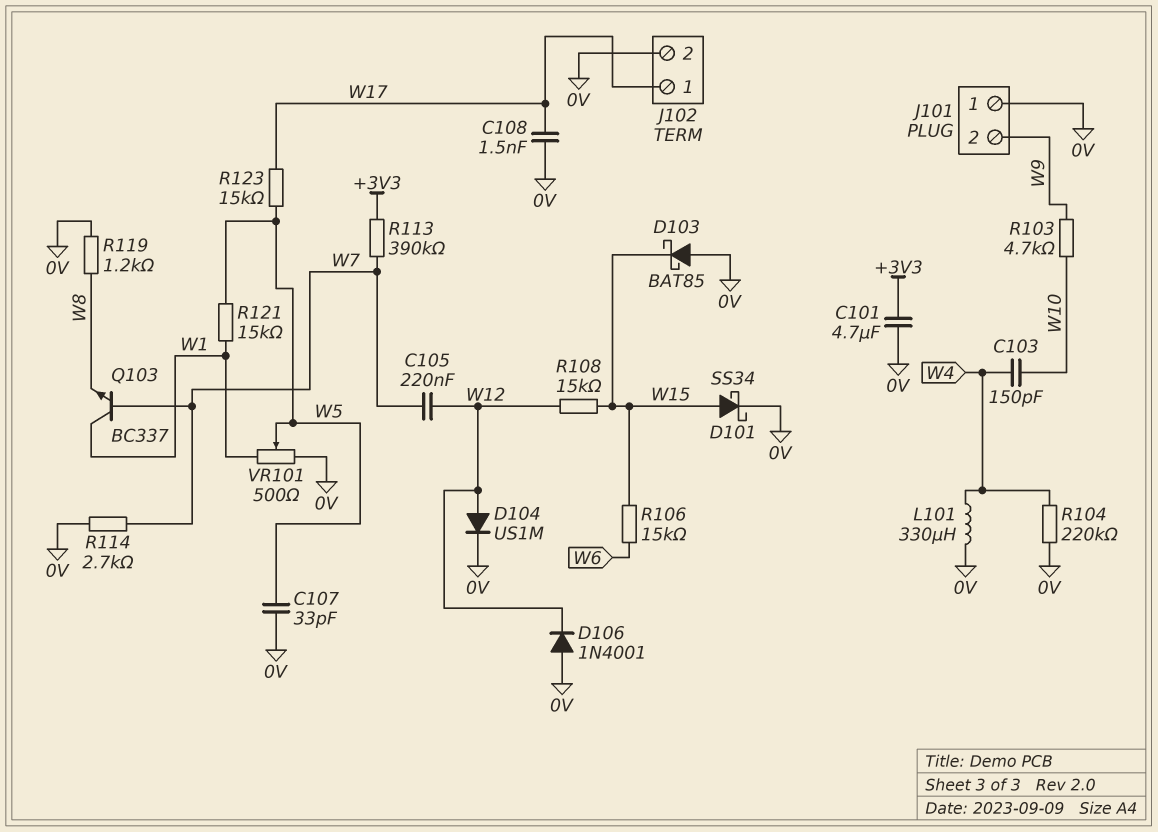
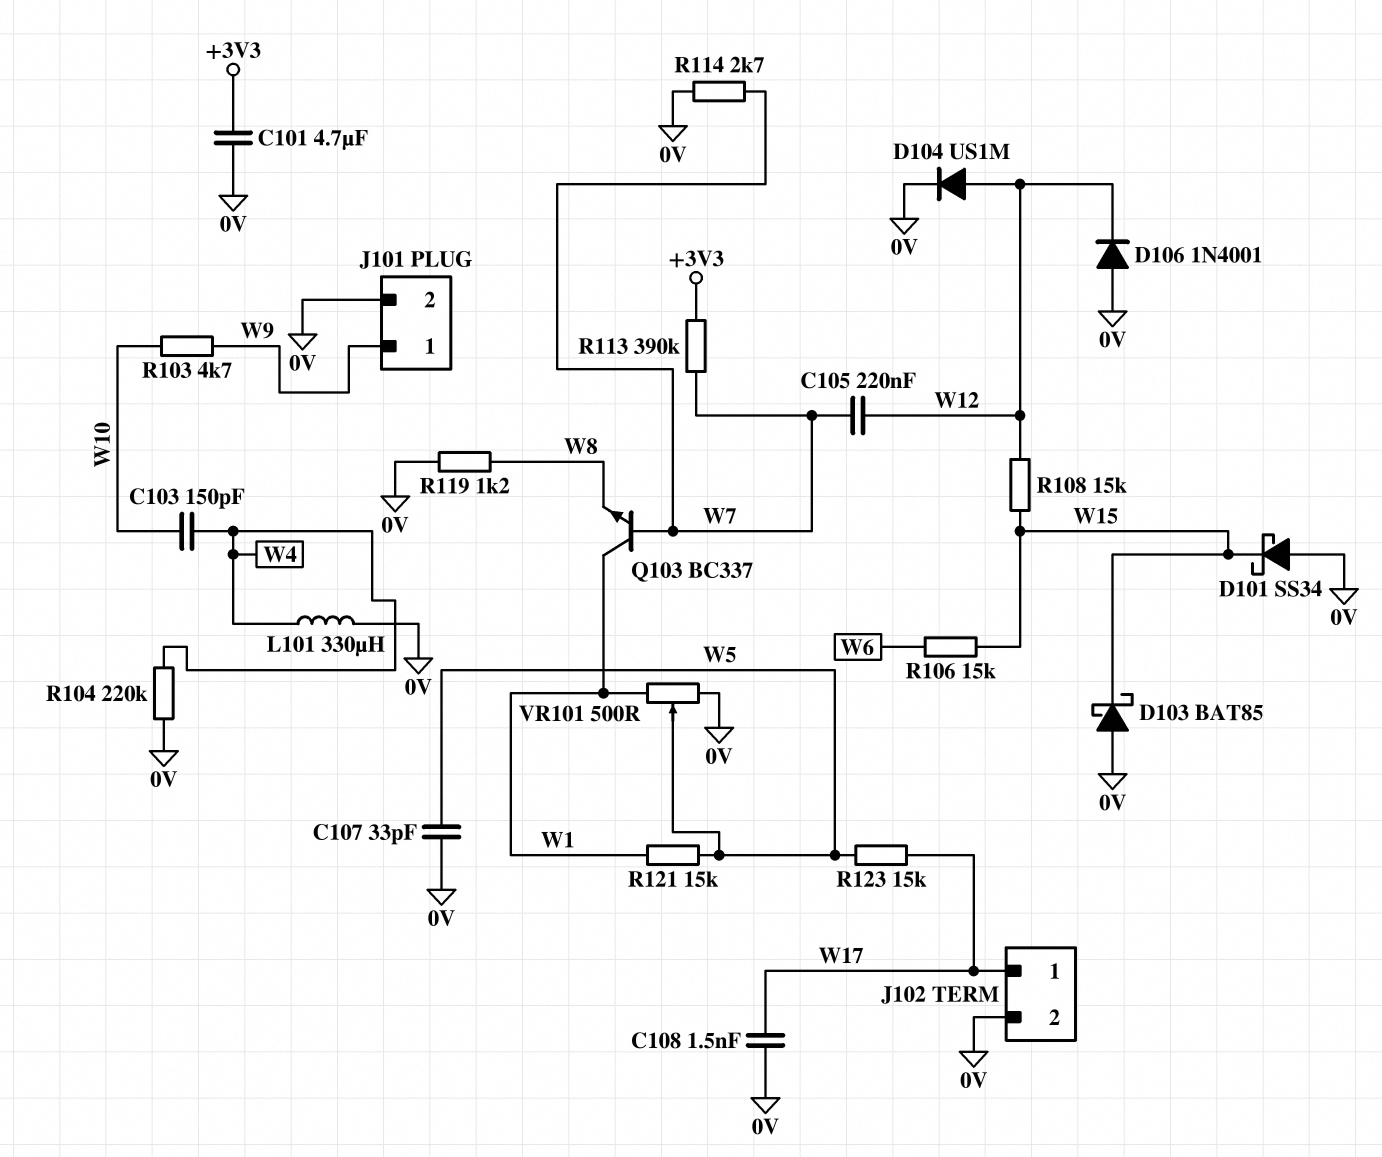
D101: schottky SS34 (A W15, K 0V) -> schottky SS34 (A 0V, K W15)
J101 pin 1: 0V -> W9
J101 pin 2: W9 -> 0V

